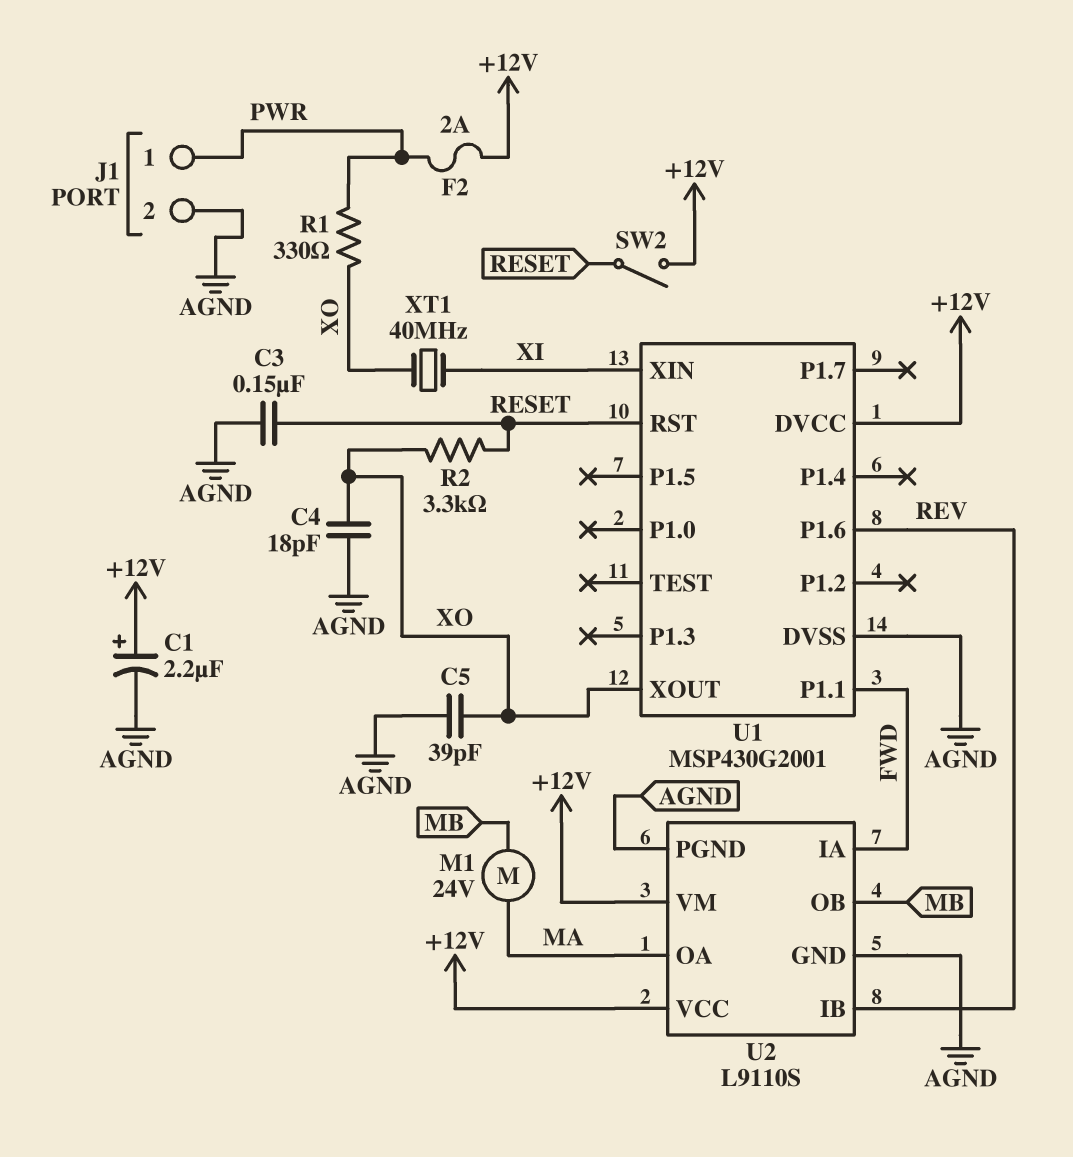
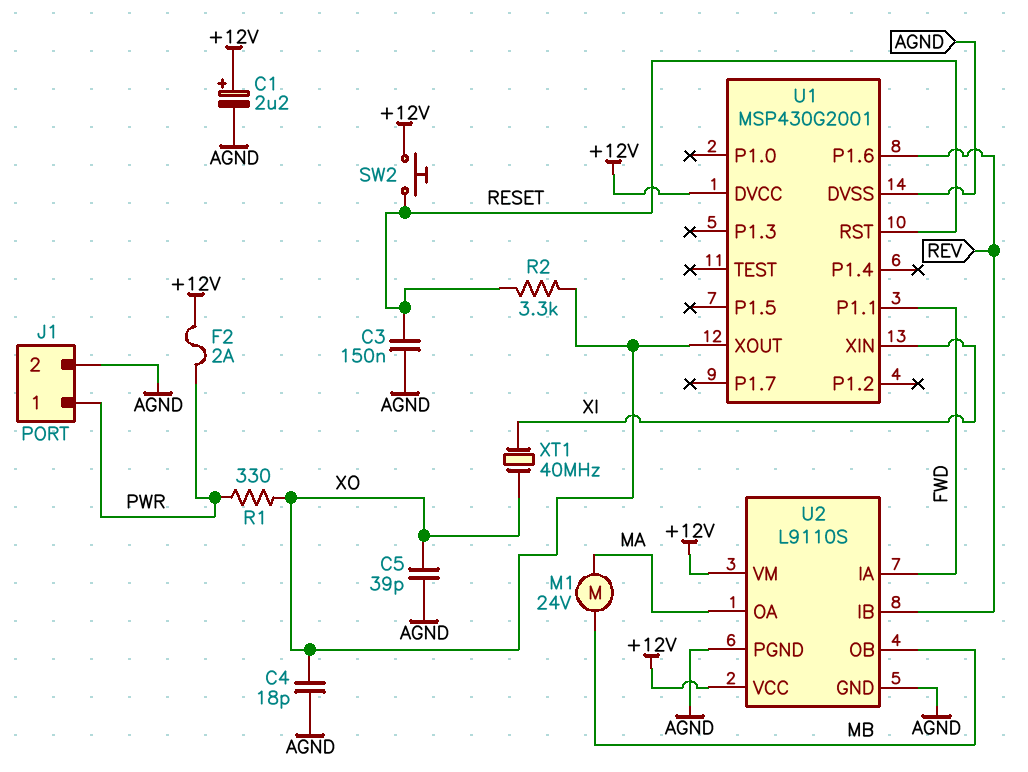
SW2: switch (+12V, RESET) -> button (+12V, RESET)

